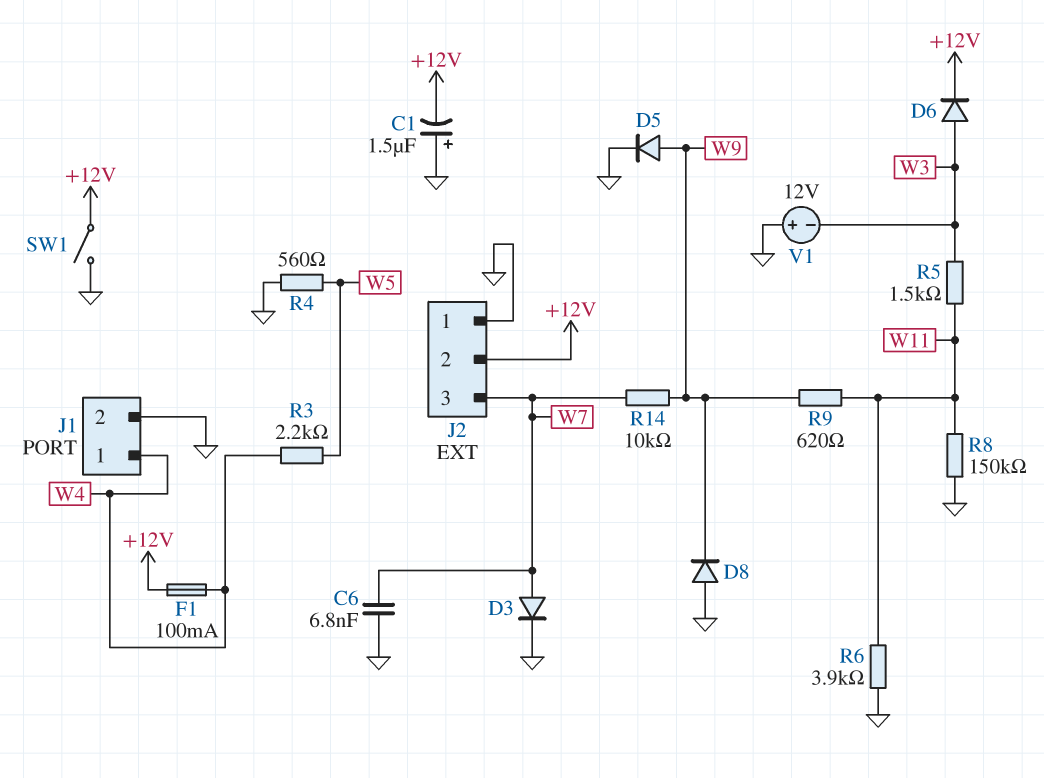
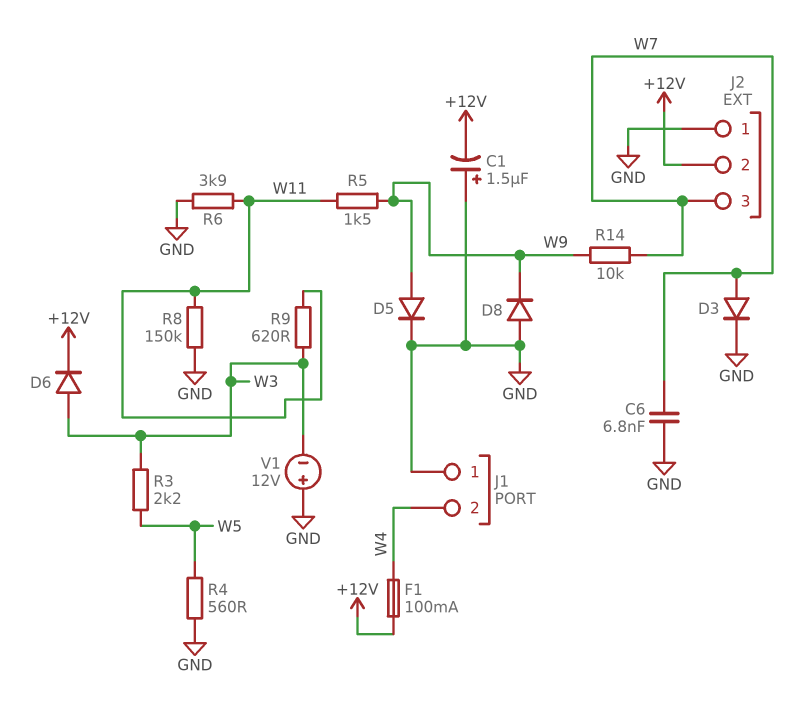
J1 pin 1: W4 -> GND
J1 pin 2: GND -> W4
R3: 2.2k (W4, W5) -> 2.2k (W3, W5)
R5: 1.5k (W3, W11) -> 1.5k (W9, W11)
R9: 620 (W9, W11) -> 620 (W3, W11)
SW1: switch (+12V, GND) -> none

